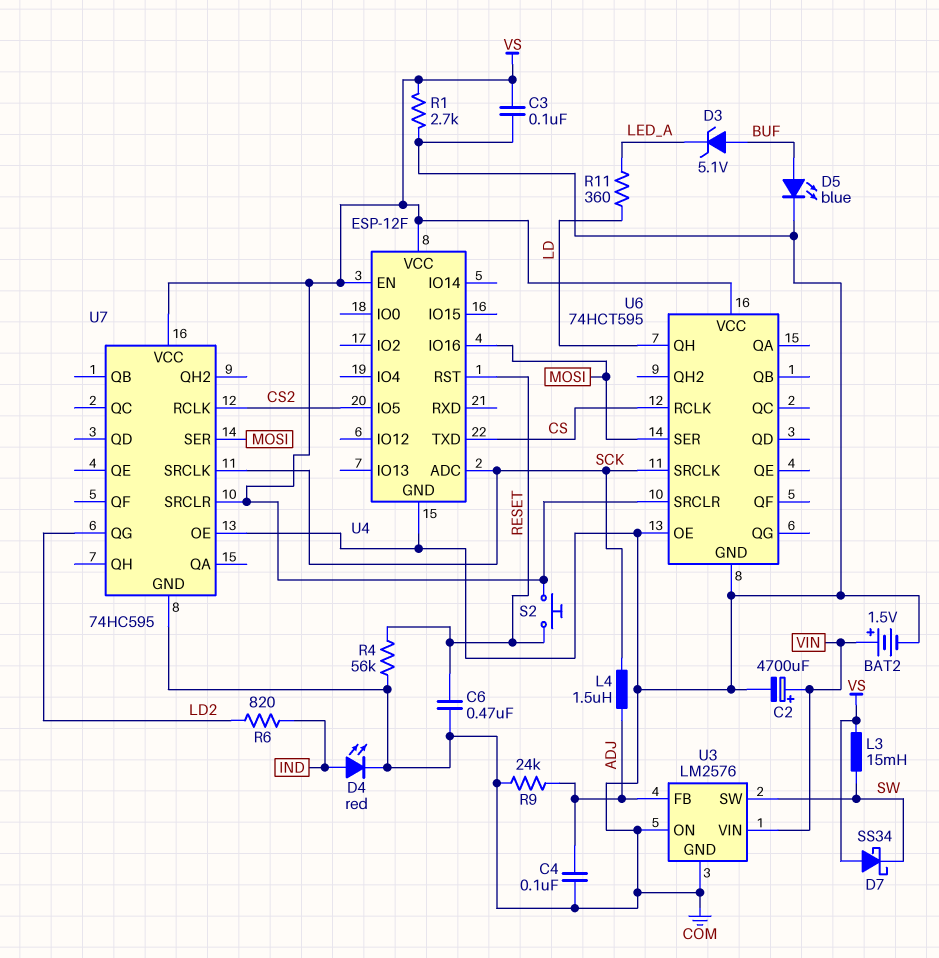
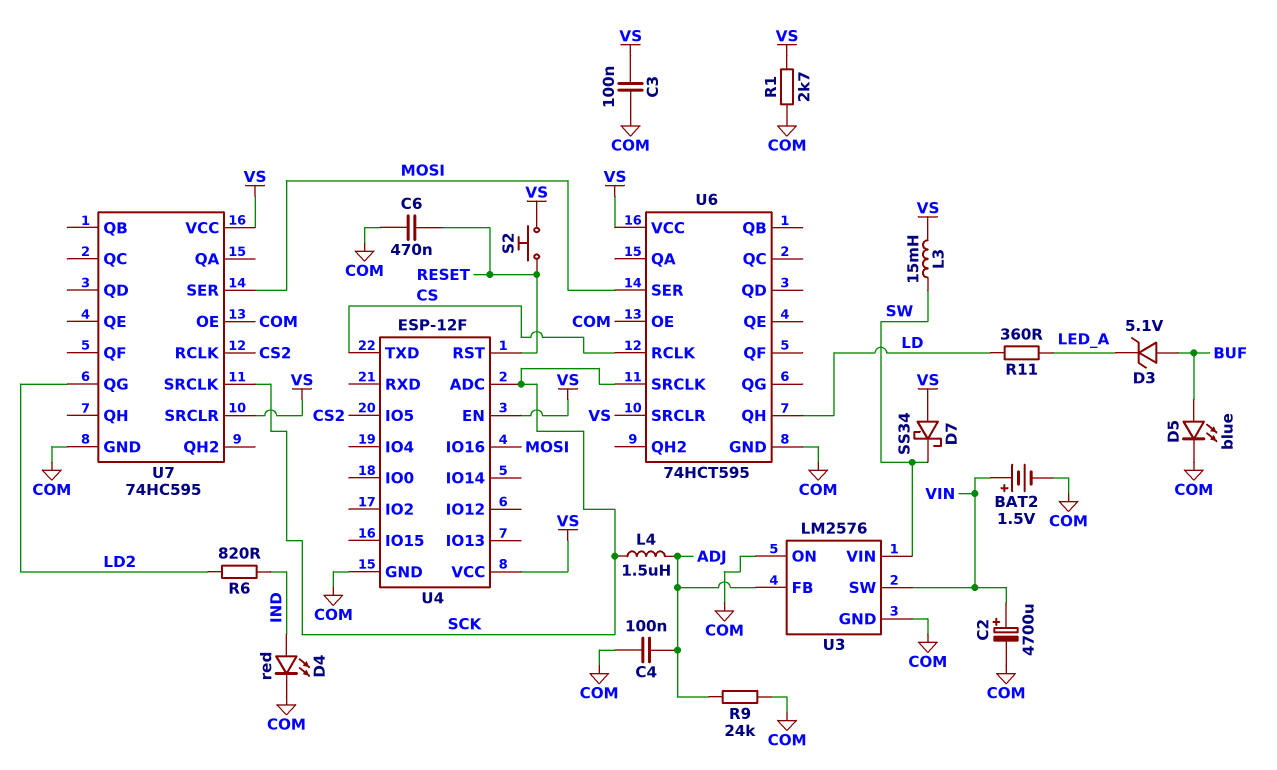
R4: 56k (COM, RESET) -> none
U3 pin SW: SW -> VIN
U3 pin VIN: VIN -> SW

